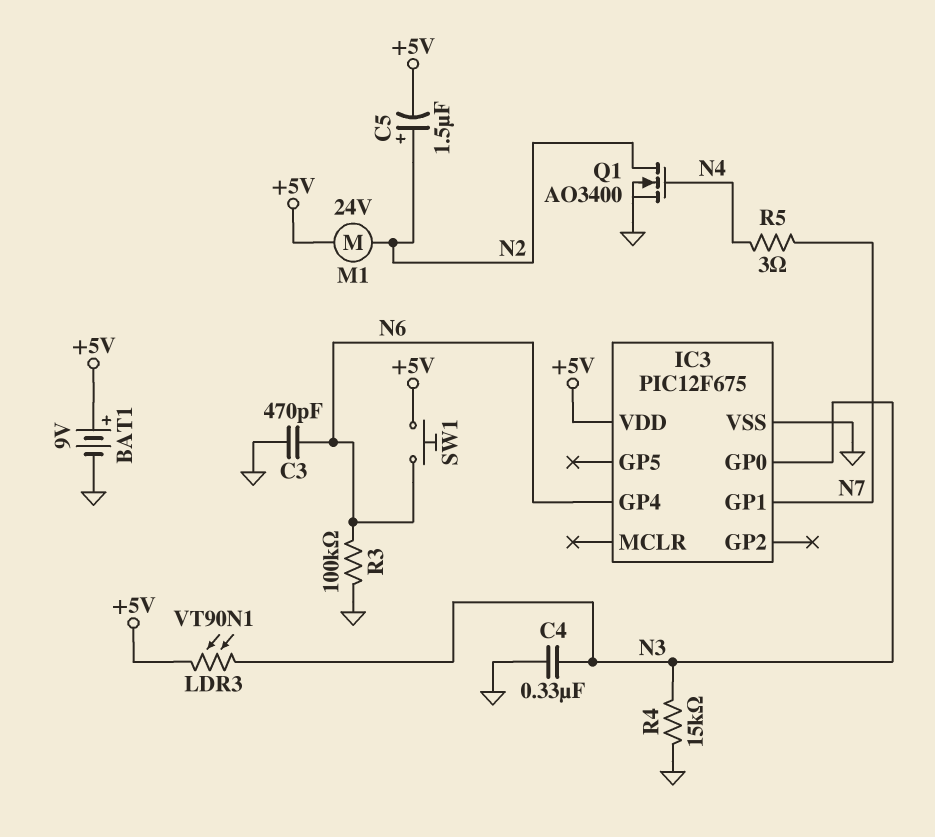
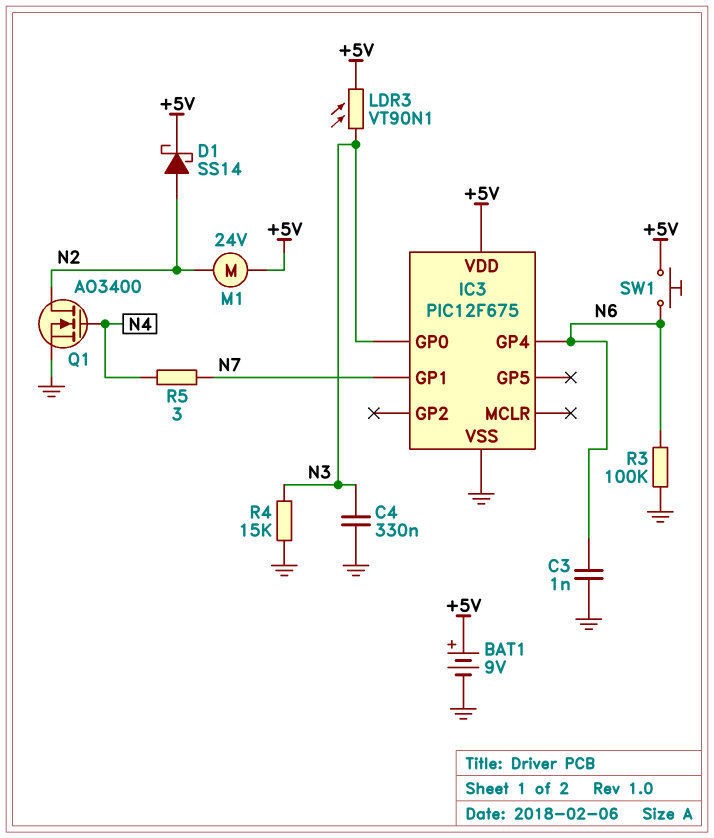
C3: 470pF (GND, N6) -> 1nF (GND, N6)
C5: 1.5uF (plus N2, minus +5V) -> none
D1: none -> schottky SS14 (A N2, K +5V)

